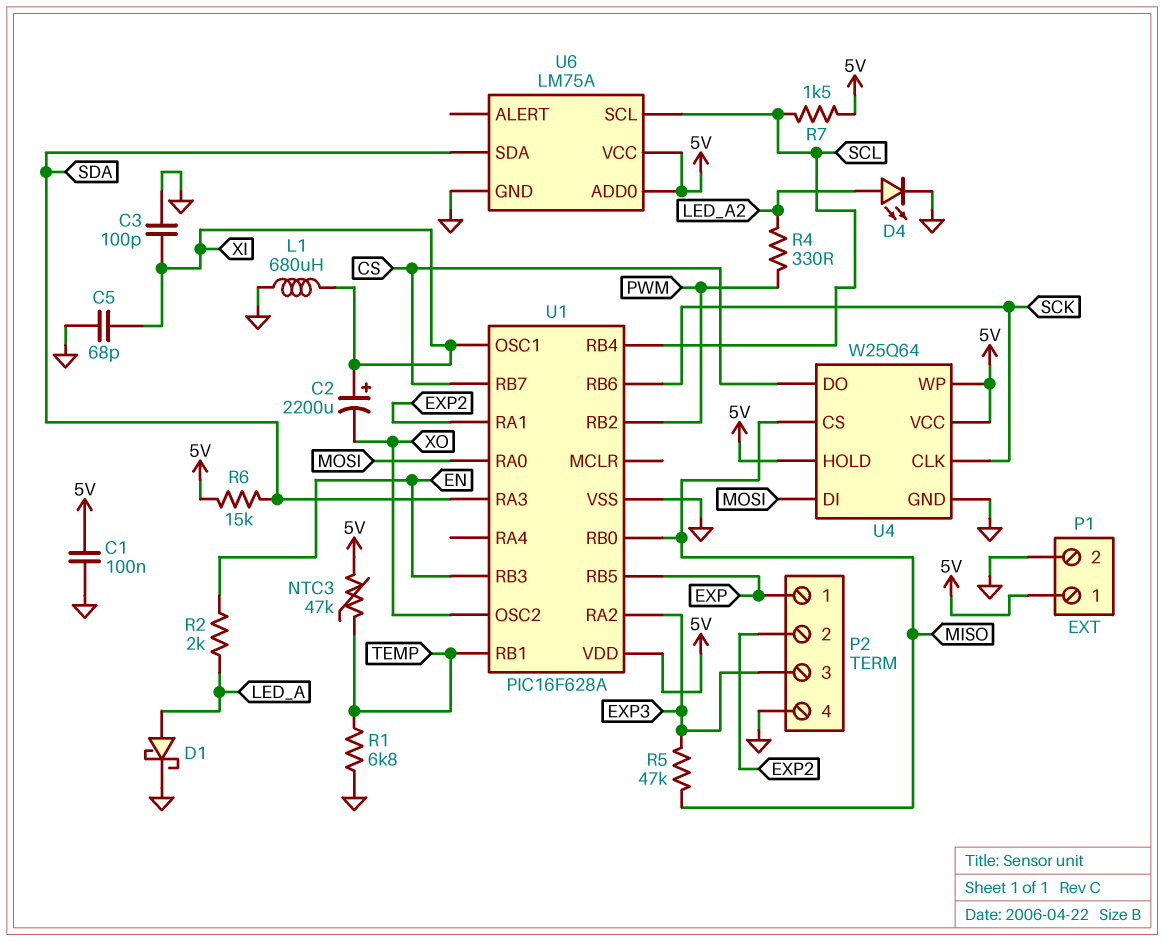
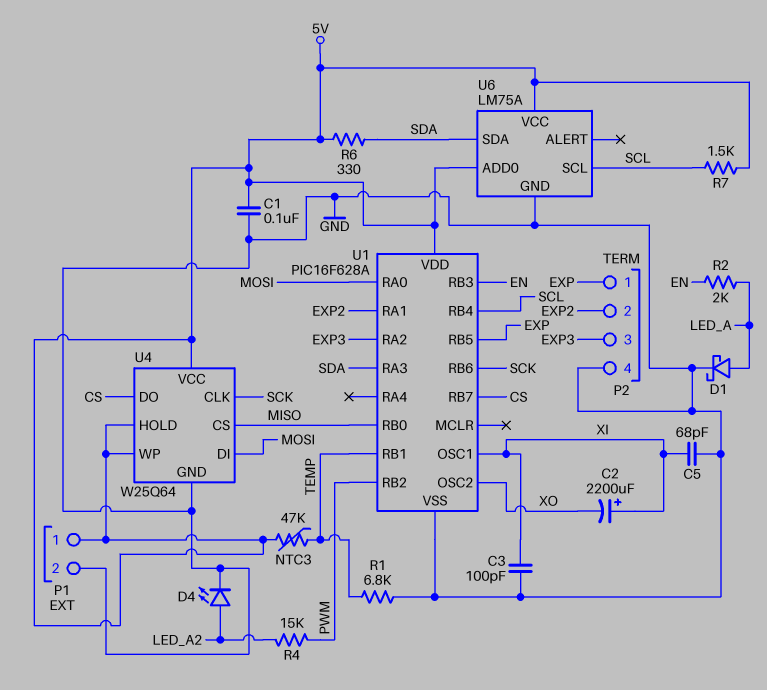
L1: 680uH (GND, XI) -> none
R4: 330 (LED_A2, PWM) -> 15k (LED_A2, PWM)
R5: 47k (EXP3, MISO) -> none
R6: 15k (5V, SDA) -> 330 (5V, SDA)

